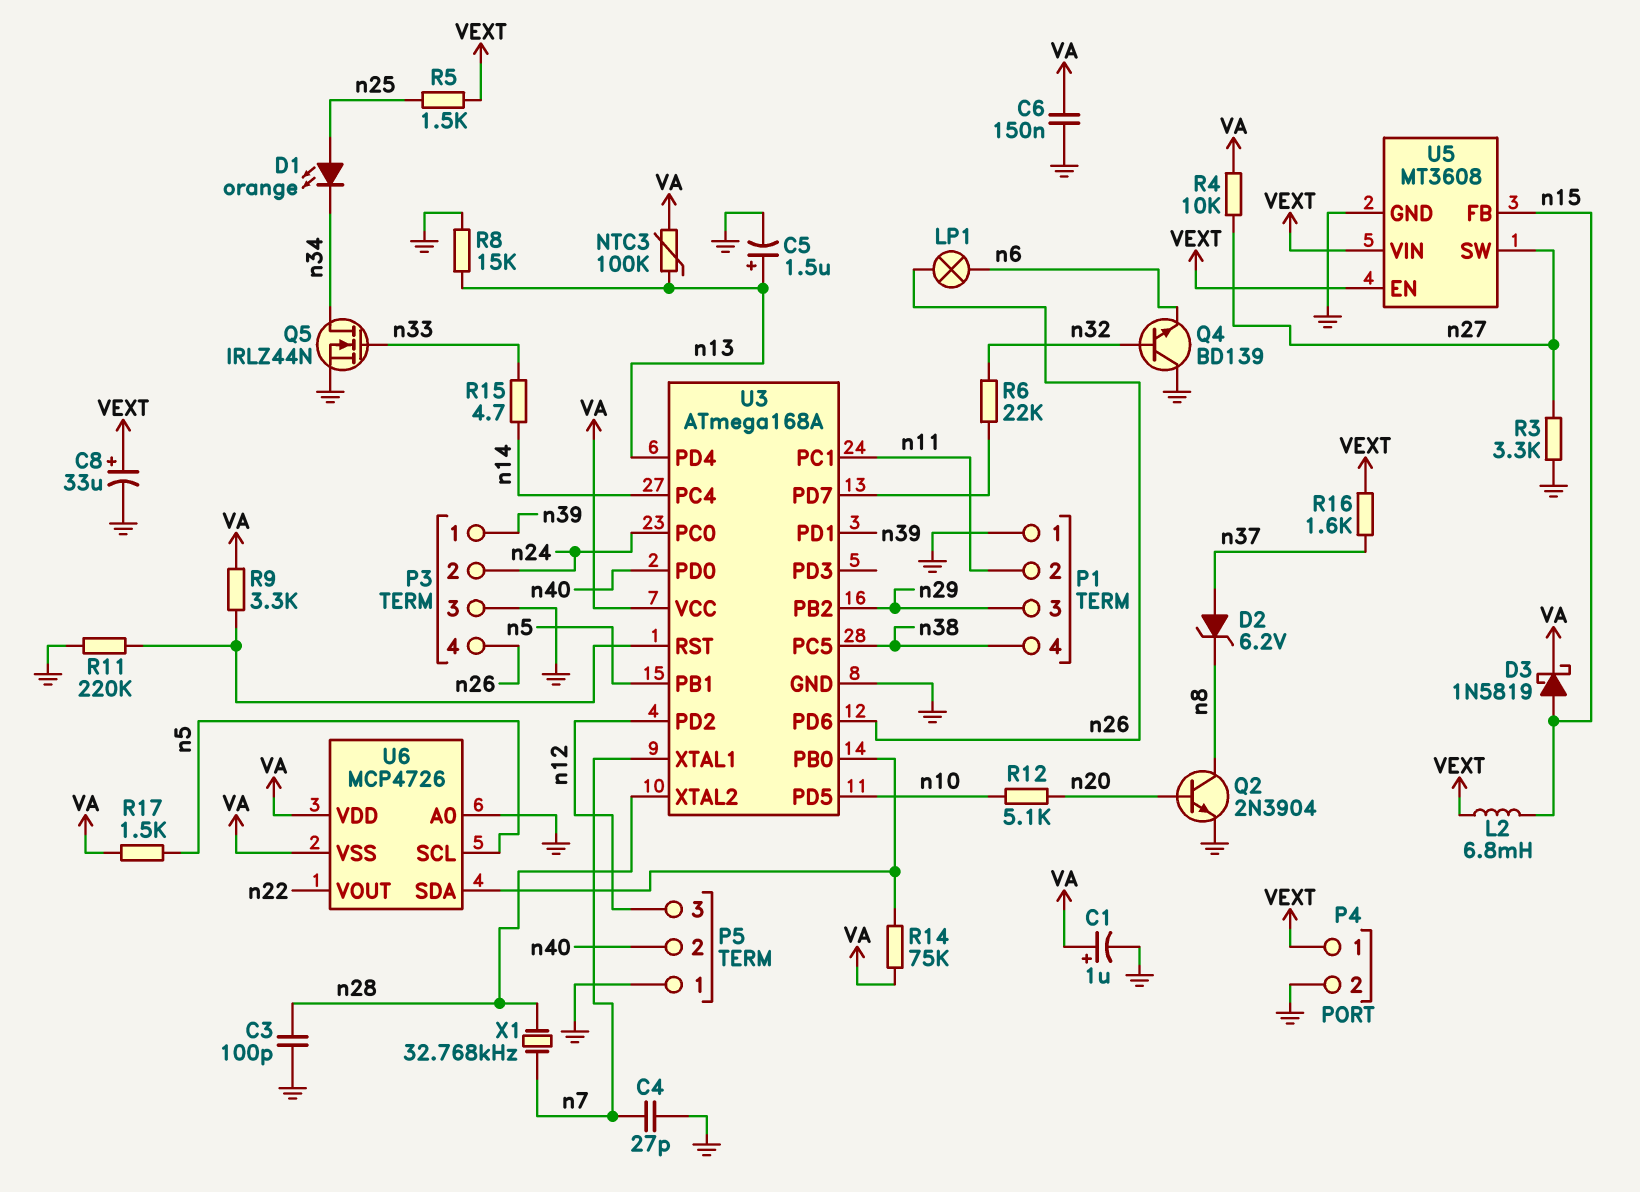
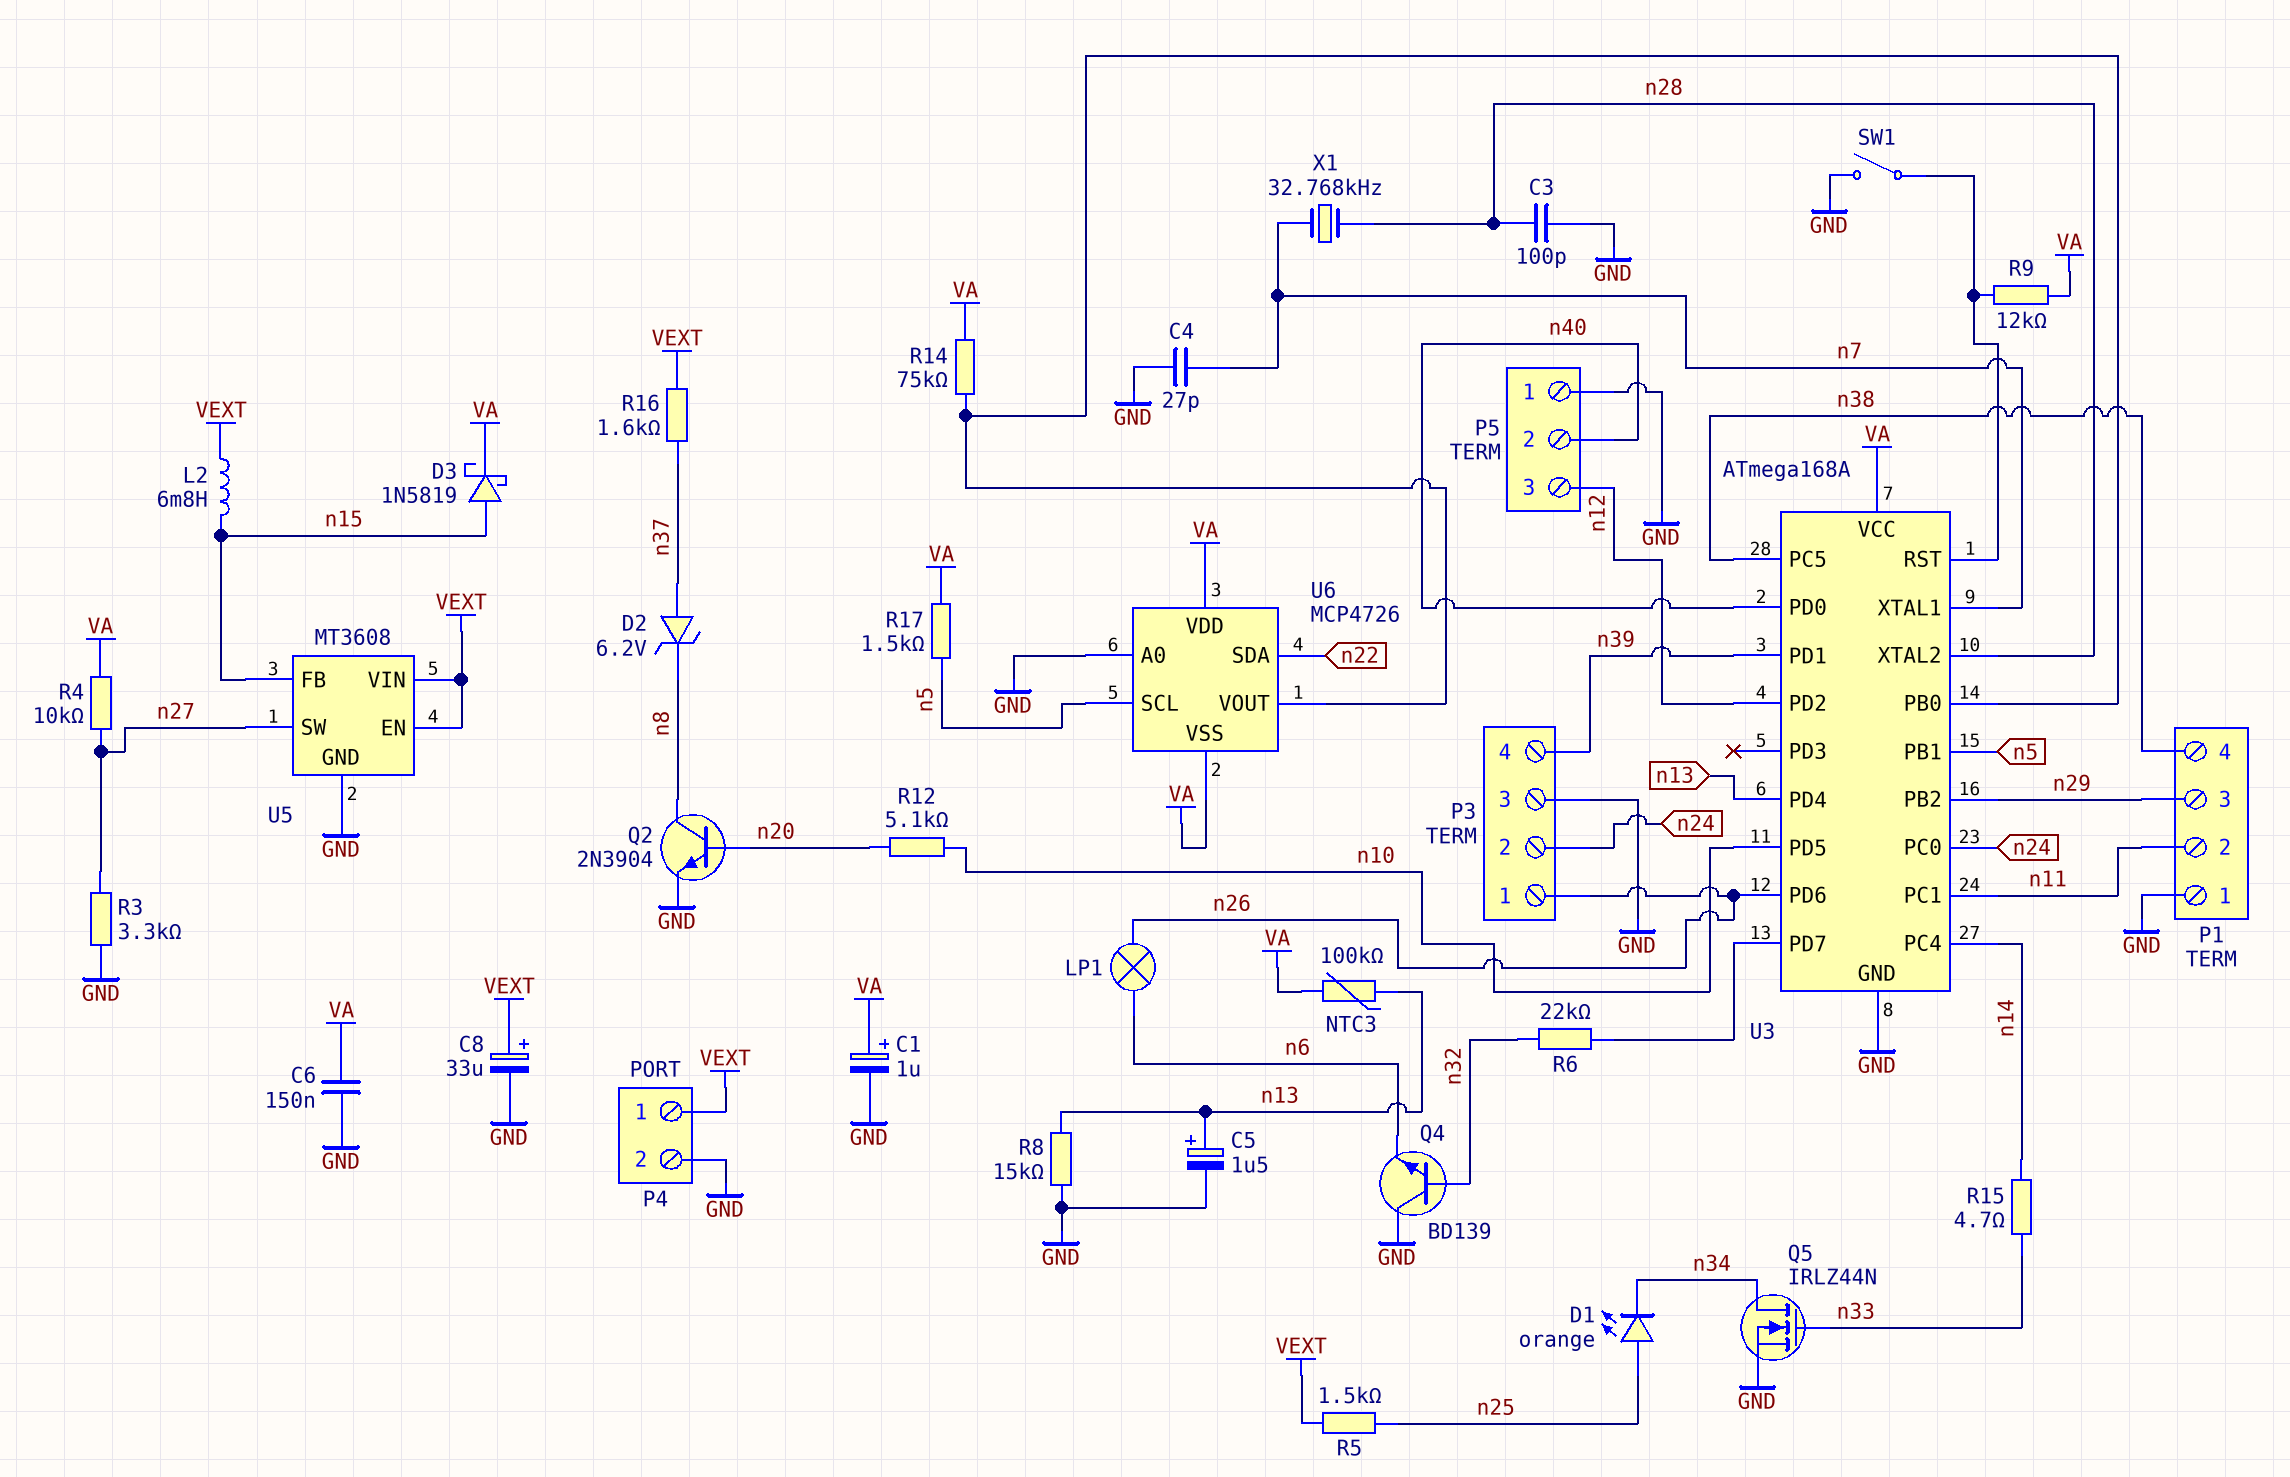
P3 pin 1: n39 -> n26
P3 pin 4: n26 -> n39
R9: 3.3k (U3/RST, VA) -> 12k (U3/RST, VA)
R11: 220k (GND, U3/RST) -> none
SW1: none -> switch (GND, U3/RST)
U6 pin SDA: U3/PB0 -> n22
U6 pin VOUT: n22 -> U3/PB0

